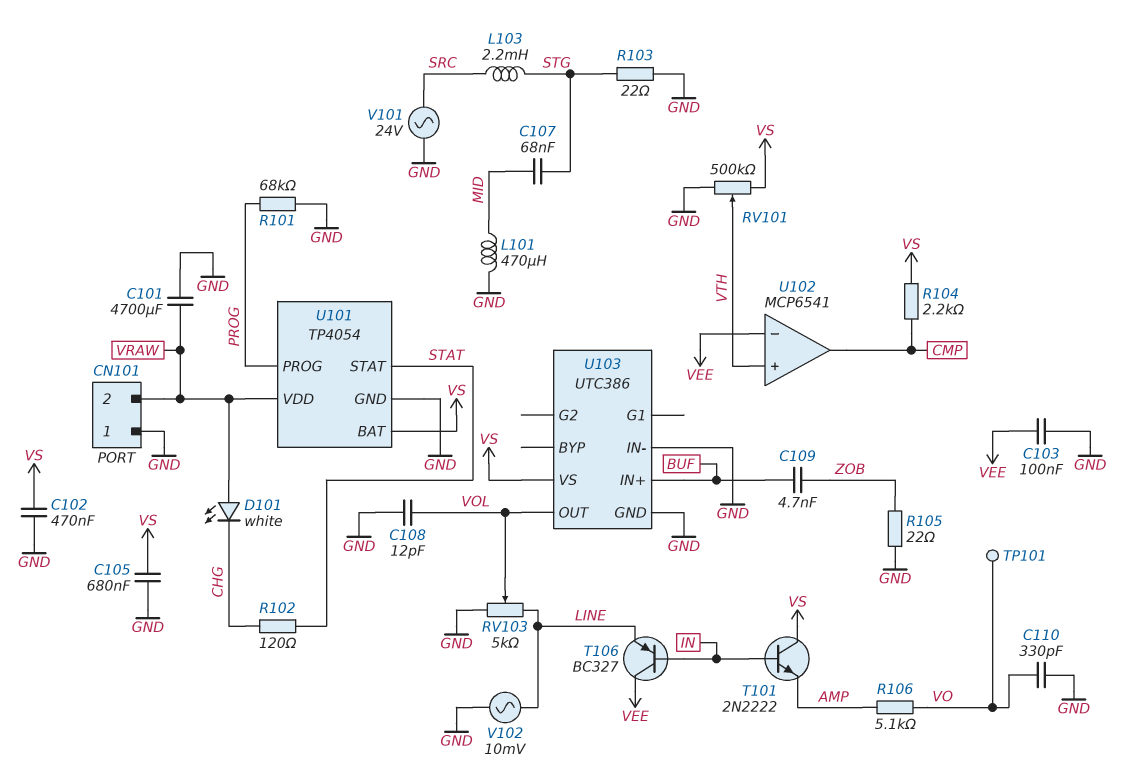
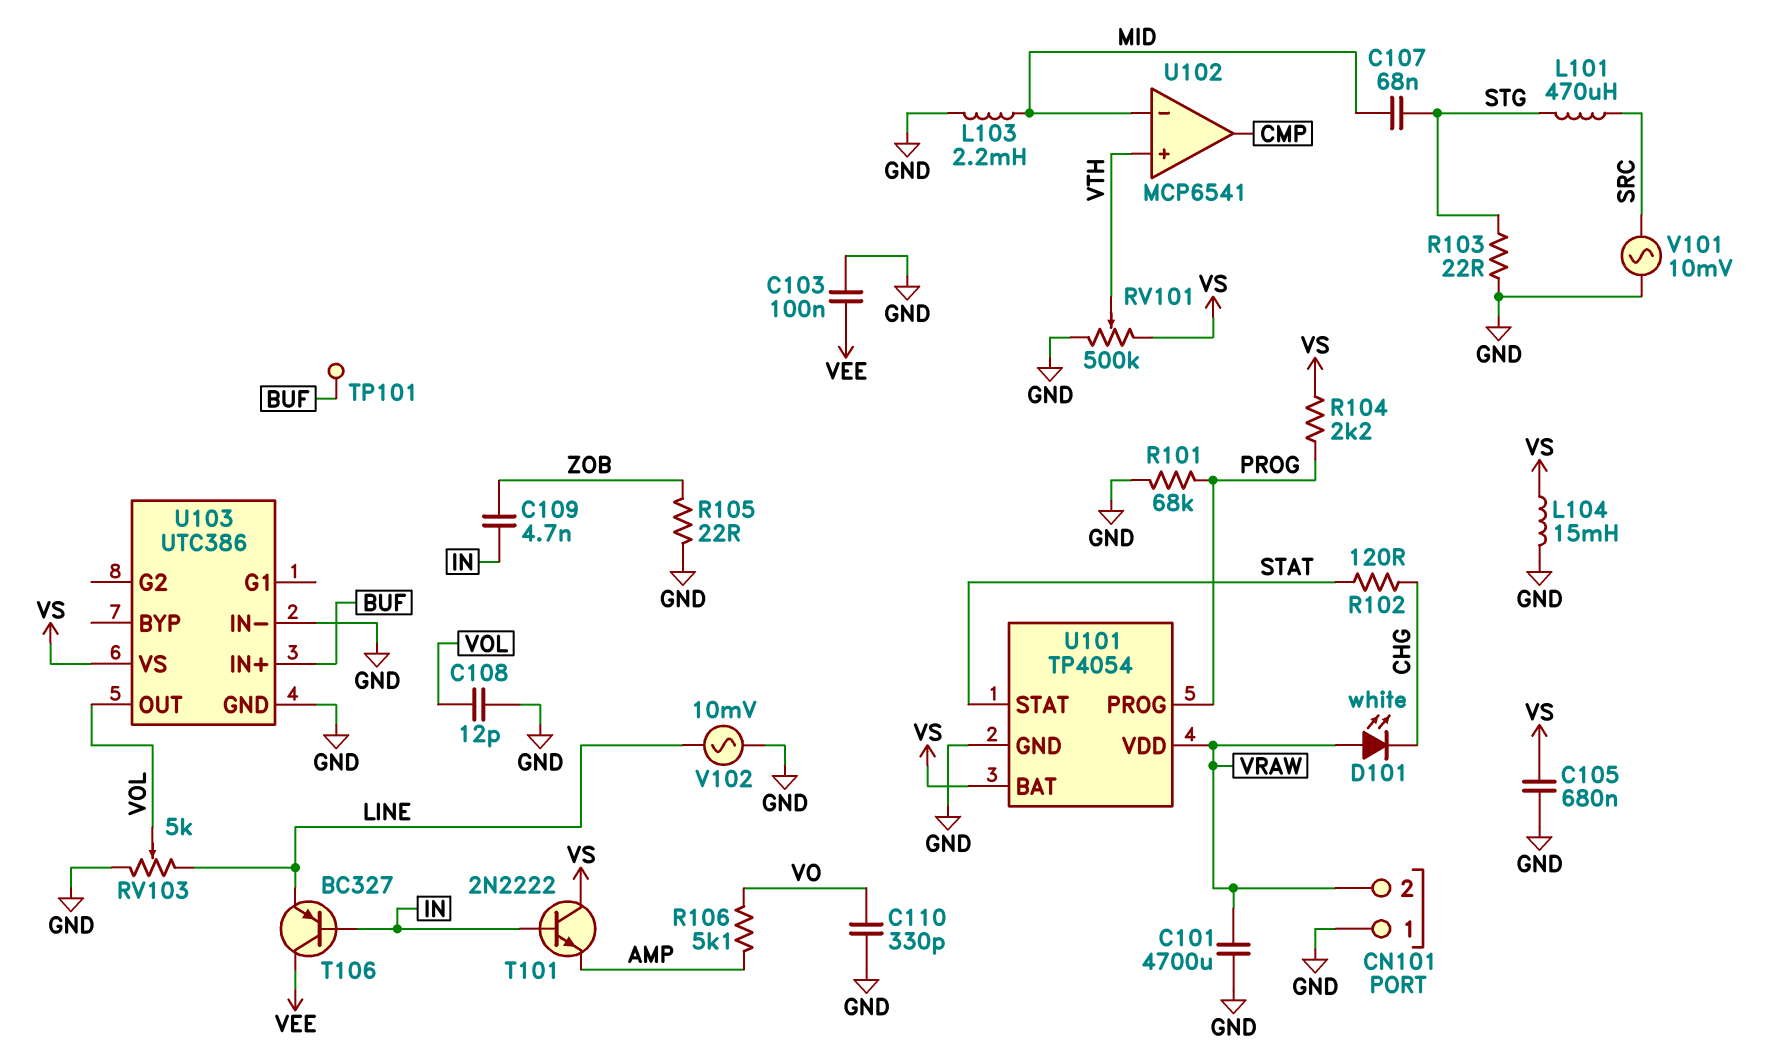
C102: 470nF (GND, VS) -> none
C109: 4.7nF (BUF, ZOB) -> 4.7nF (IN, ZOB)
L101: 470uH (GND, MID) -> 470uH (SRC, STG)
L103: 2.2mH (SRC, STG) -> 2.2mH (GND, MID)
L104: none -> 15mH (GND, VS)
R104: 2.2k (CMP, VS) -> 2.2k (PROG, VS)
TP101: test point (VO) -> test point (BUF)
U102 pin in-: VEE -> MID
V101: AC 24V (GND, SRC) -> AC 10mV (GND, SRC)

